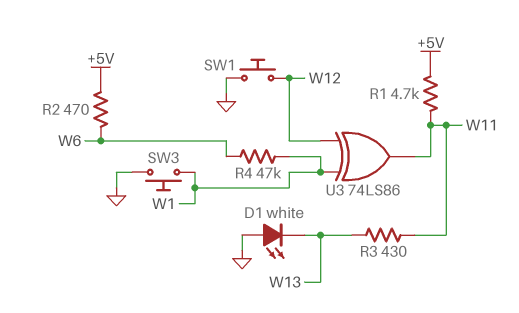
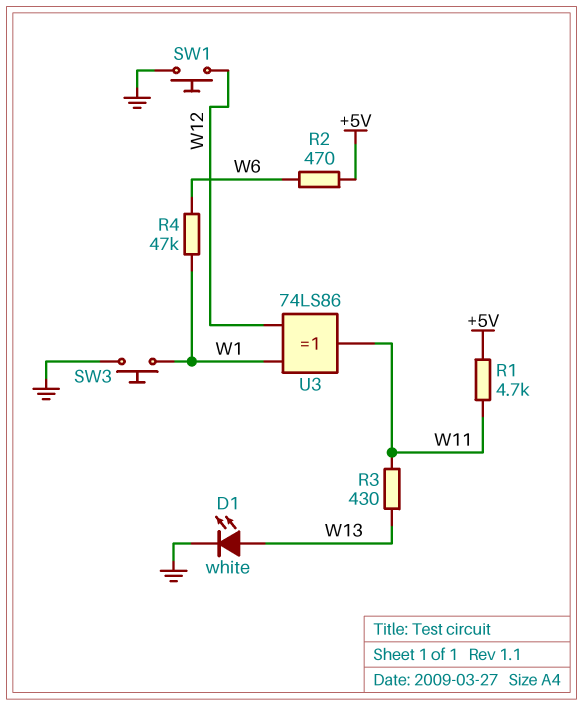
D1: LED white (A GND, K W13) -> LED white (A W13, K GND)

